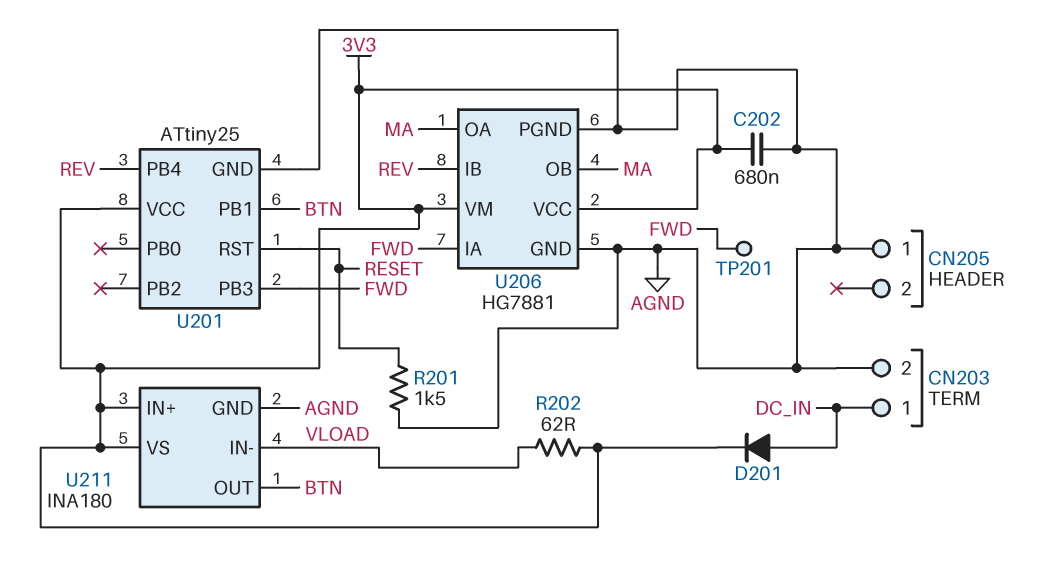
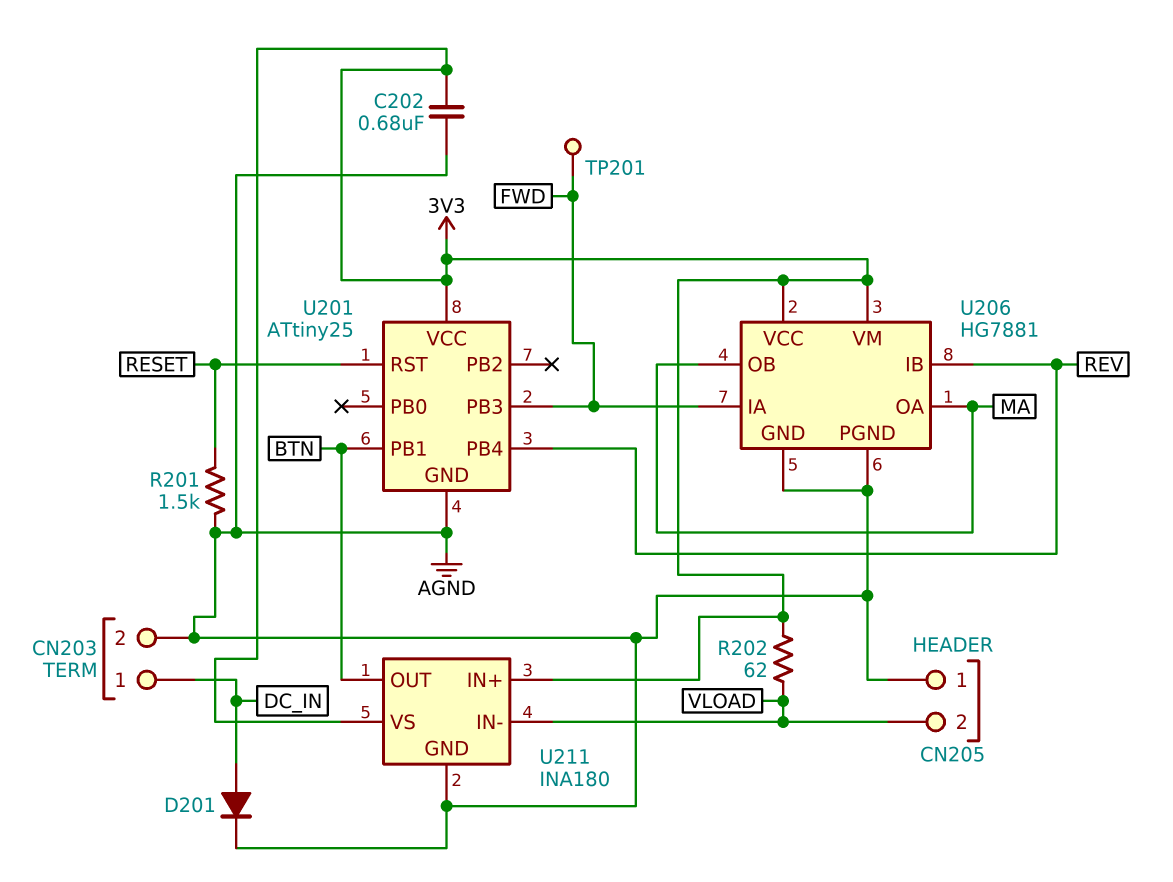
CN205 pin 2: none -> VLOAD
D201: diode (A DC_IN, K 3V3) -> diode (A DC_IN, K AGND)

